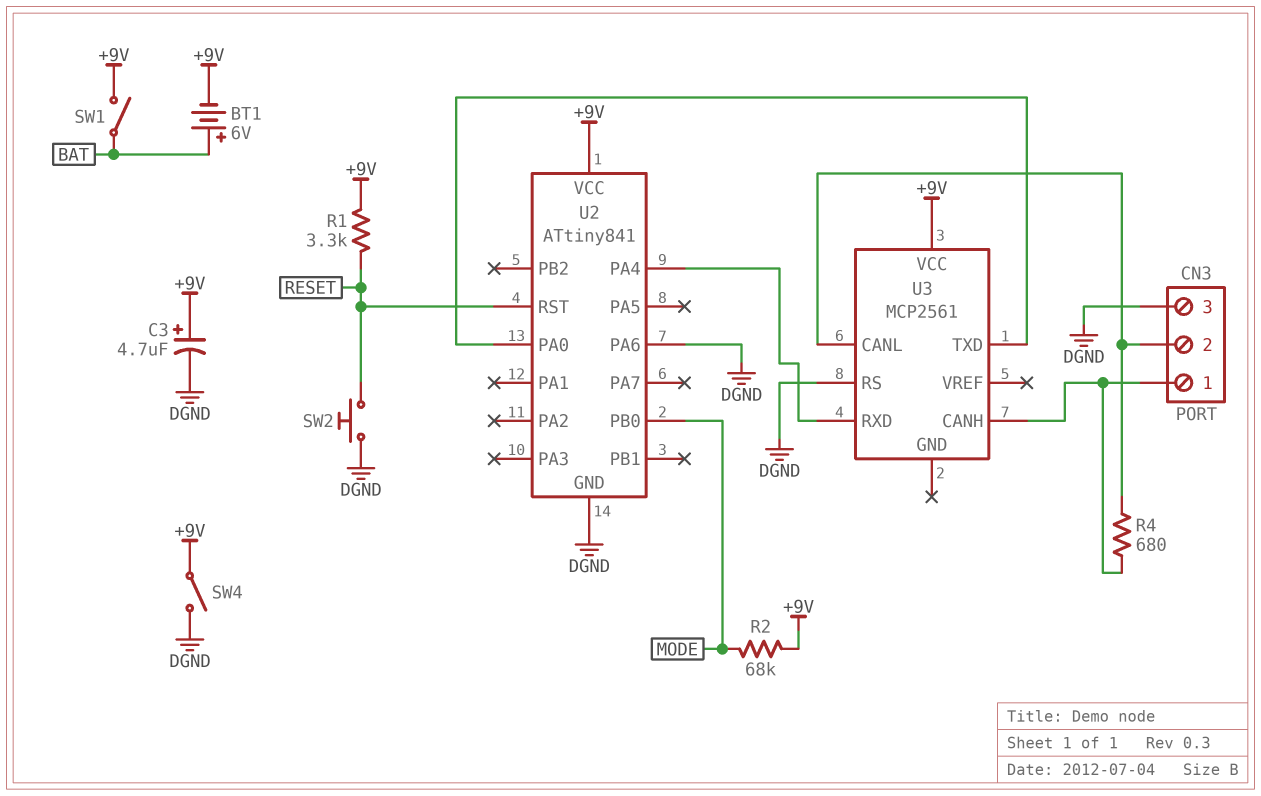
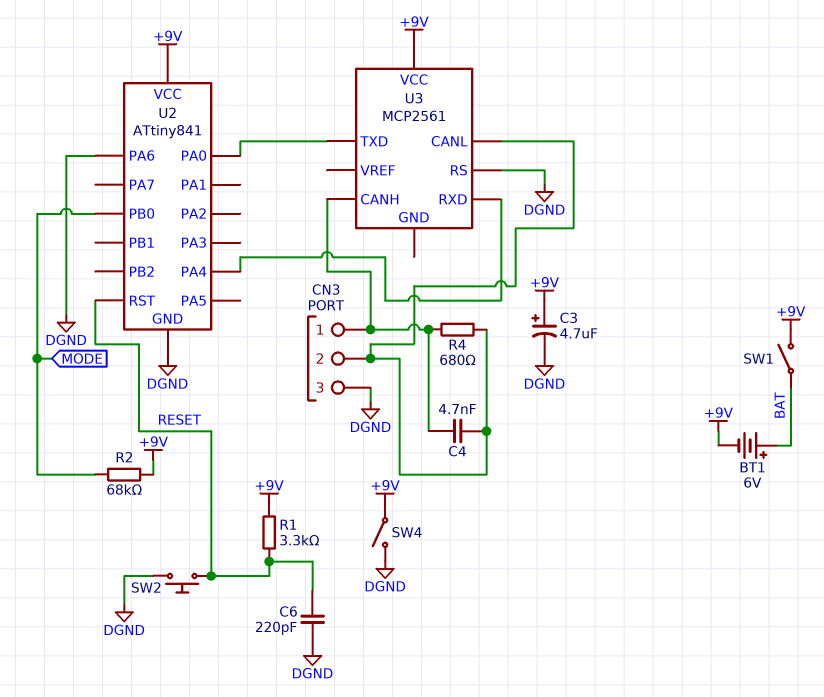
C4: none -> 4.7nF (CN3/1, CN3/2)
C6: none -> 220pF (DGND, RESET)

